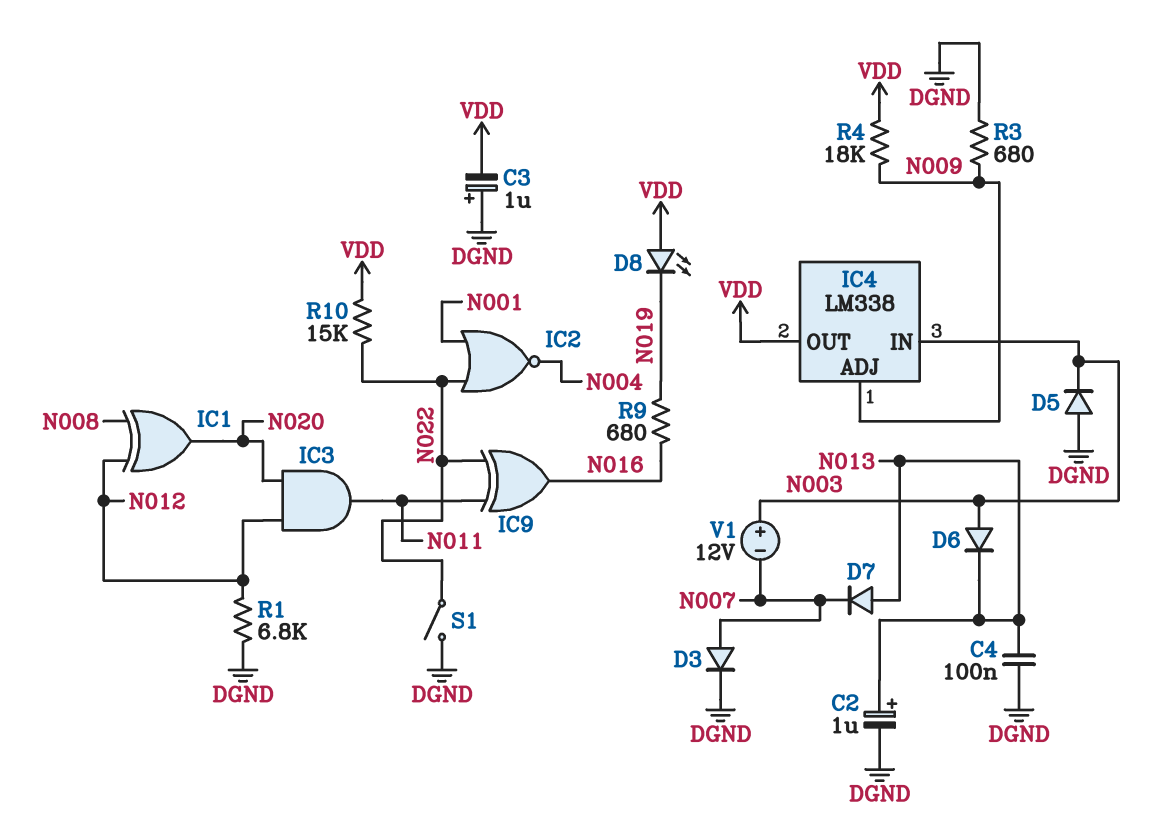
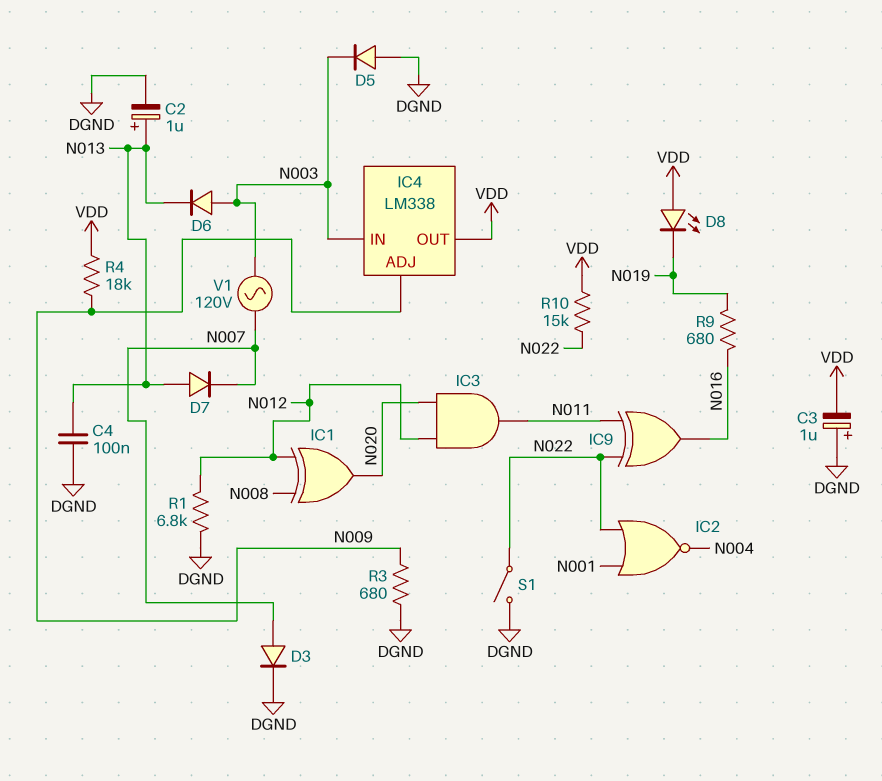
V1: 12V (plus N003, minus N007) -> AC 120V (N003, N007)

